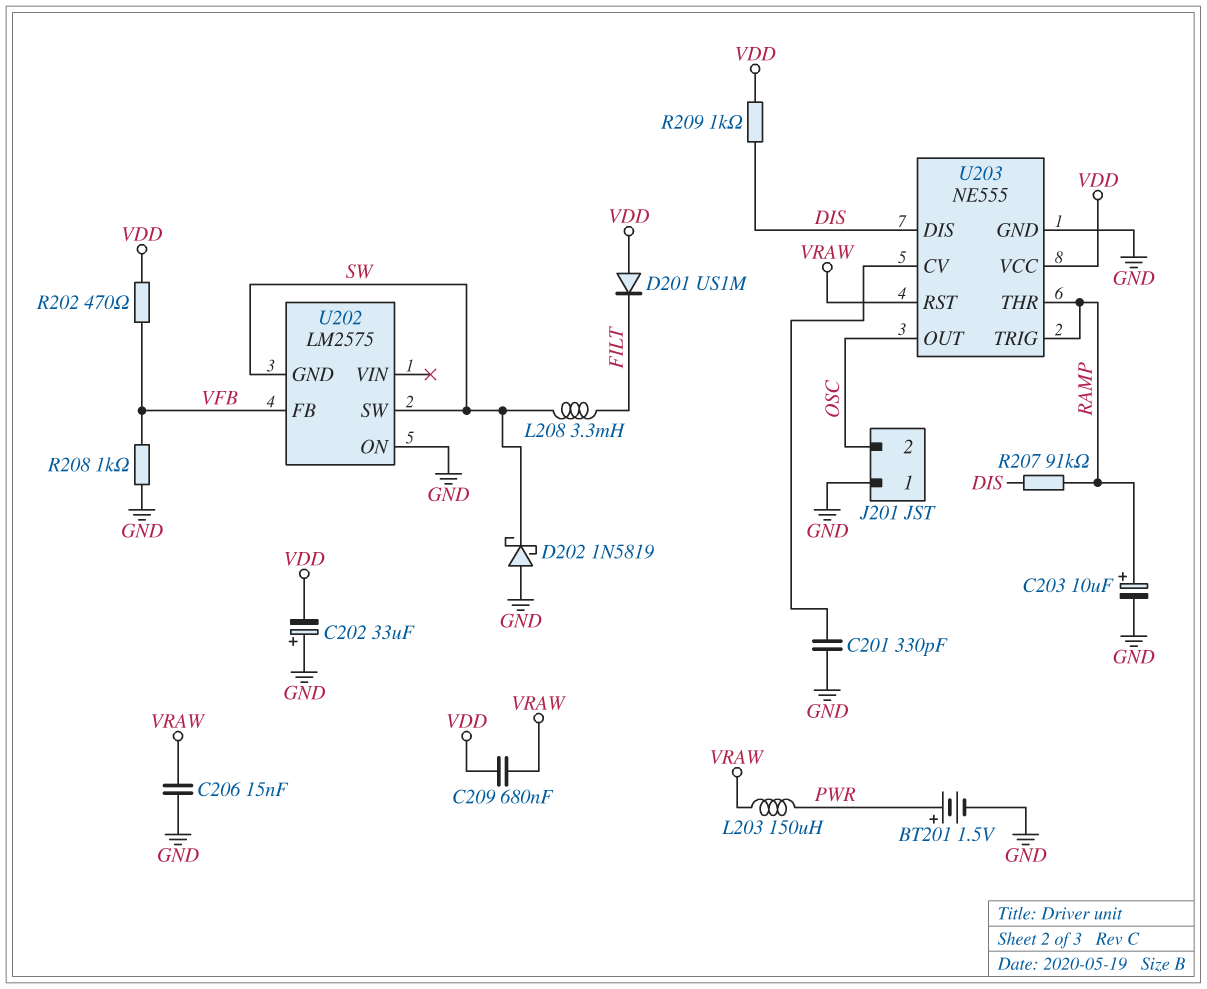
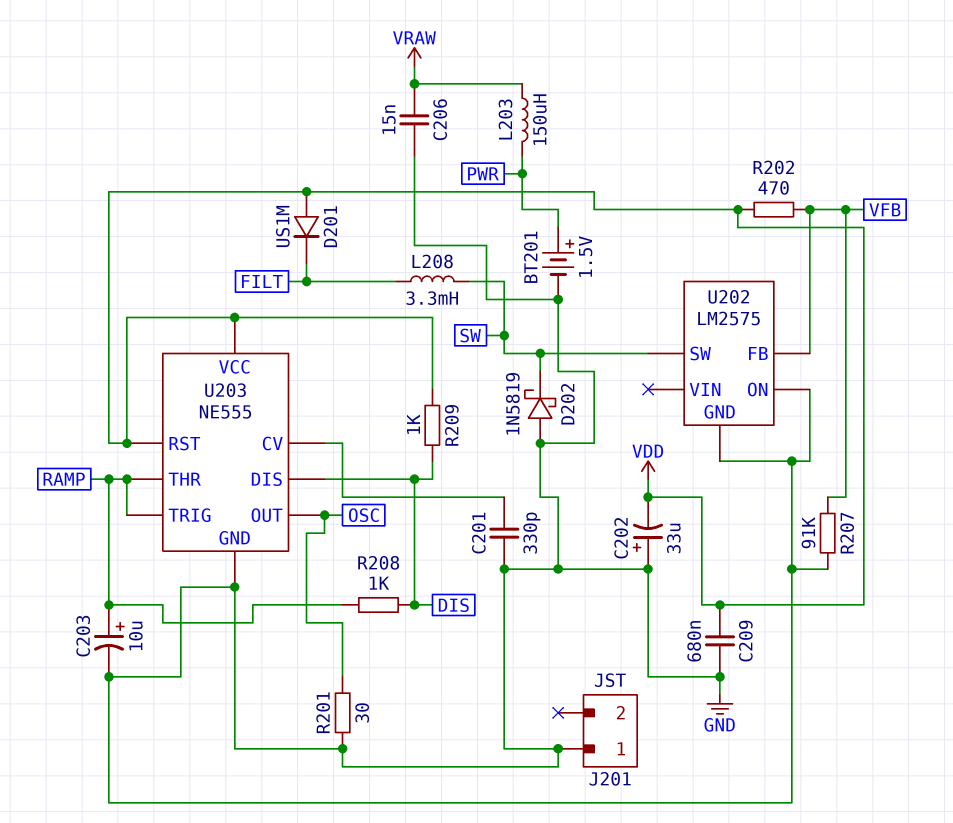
C209: 680nF (VDD, VRAW) -> 680nF (GND, VDD)
J201 pin 2: OSC -> none
R201: none -> 30 (GND, OSC)
R207: 91k (DIS, RAMP) -> 91k (GND, VFB)
R208: 1k (GND, VFB) -> 1k (DIS, RAMP)
U202 pin GND: SW -> GND
U203 pin RST: VRAW -> VDD

